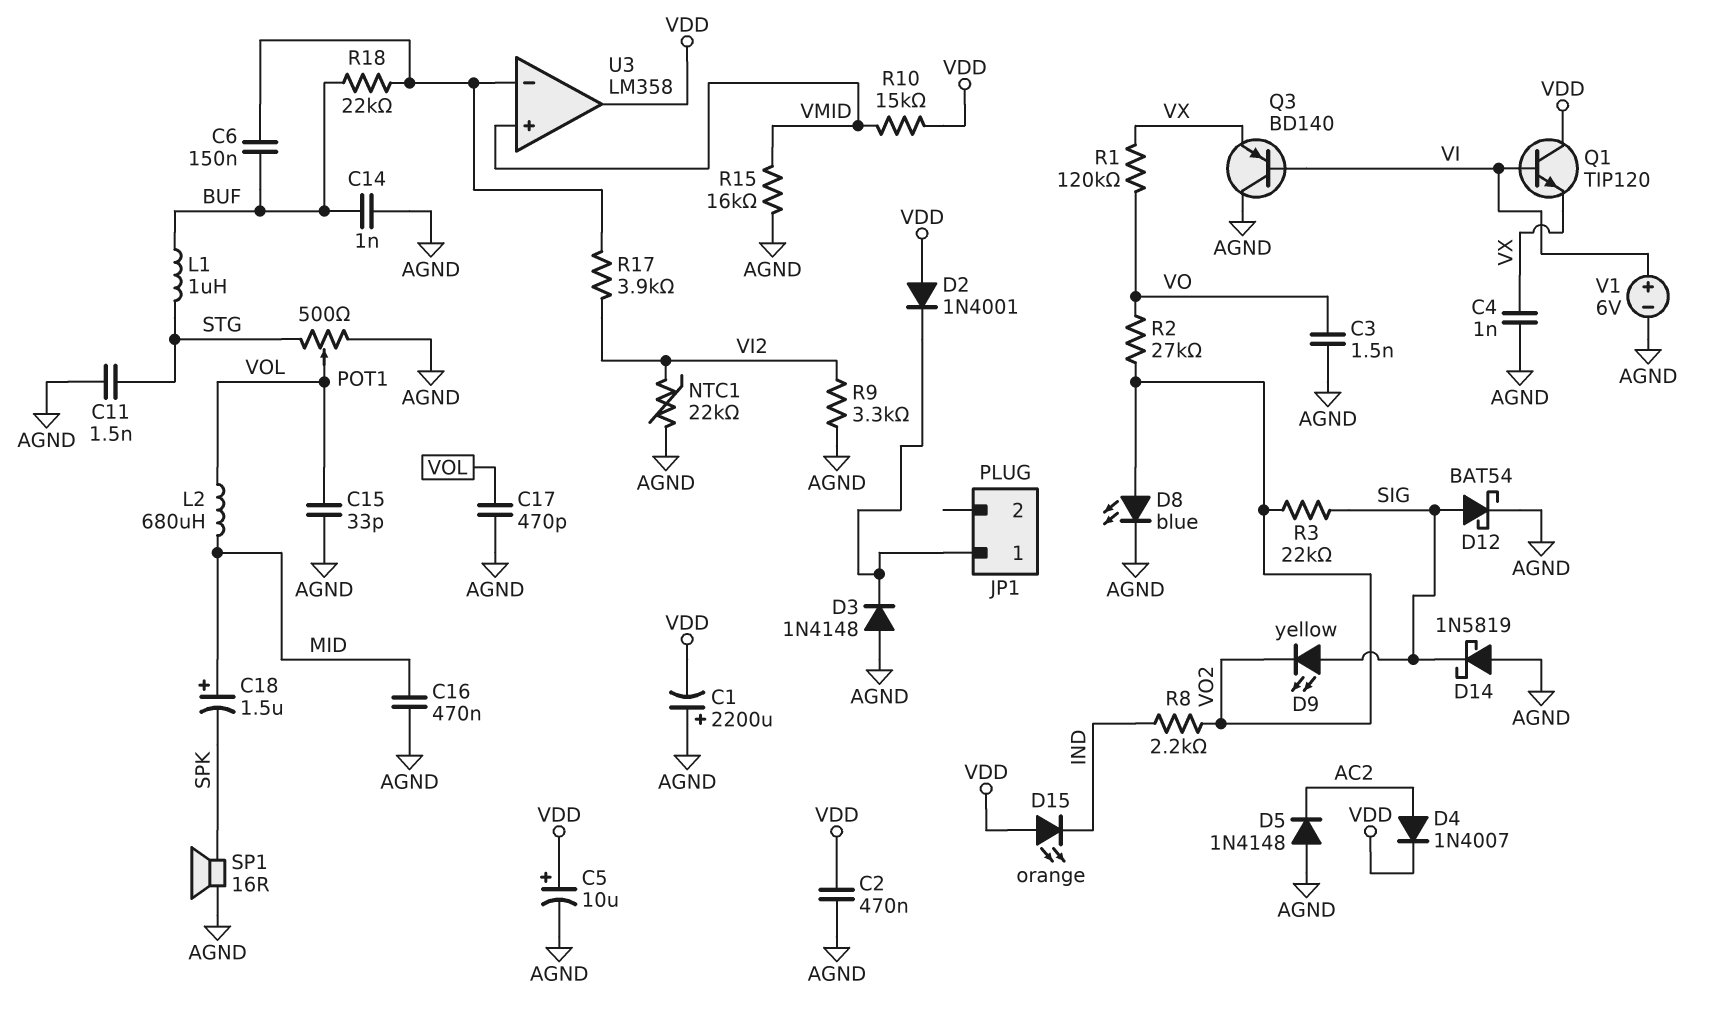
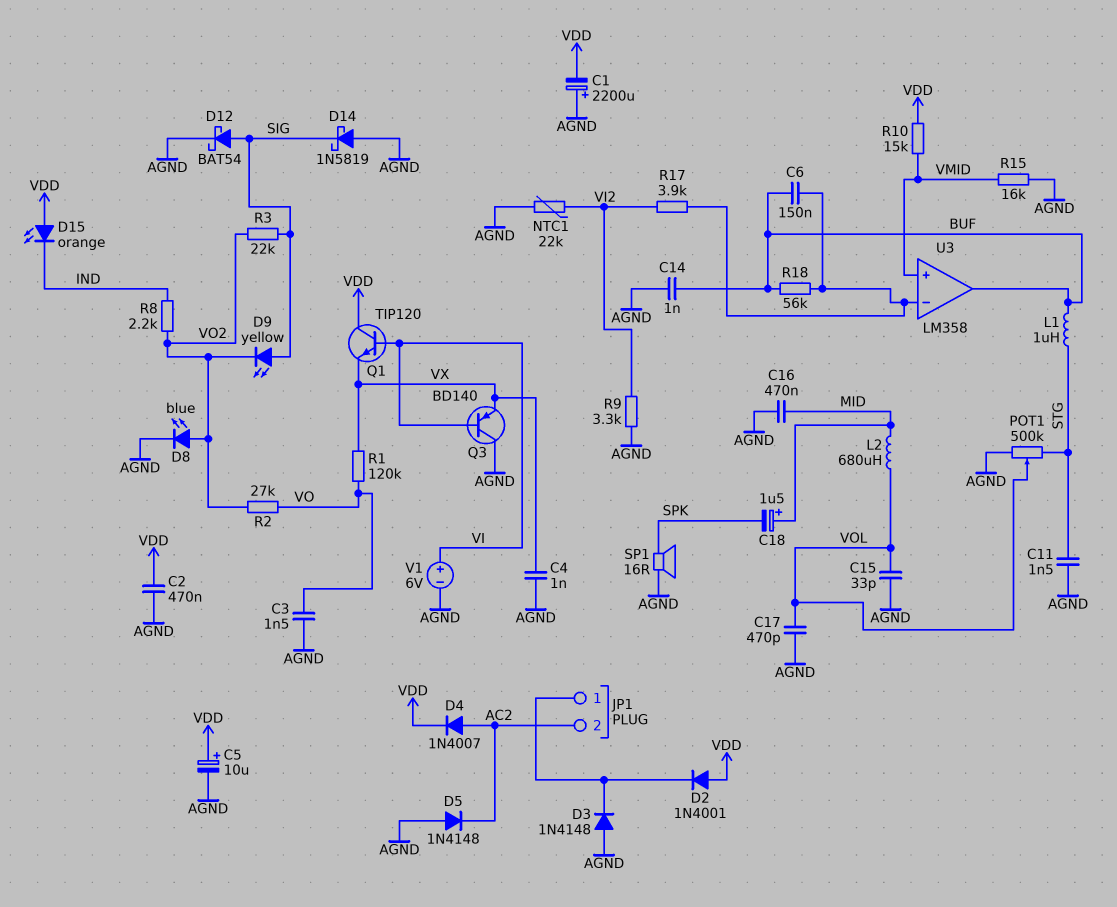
JP1 pin 2: none -> AC2
POT1: 500 (AGND, STG, wiper VOL) -> 500k (AGND, STG, wiper VOL)
R18: 22k (BUF, U3/in-) -> 56k (BUF, U3/in-)
U3 pin out: VDD -> BUF

